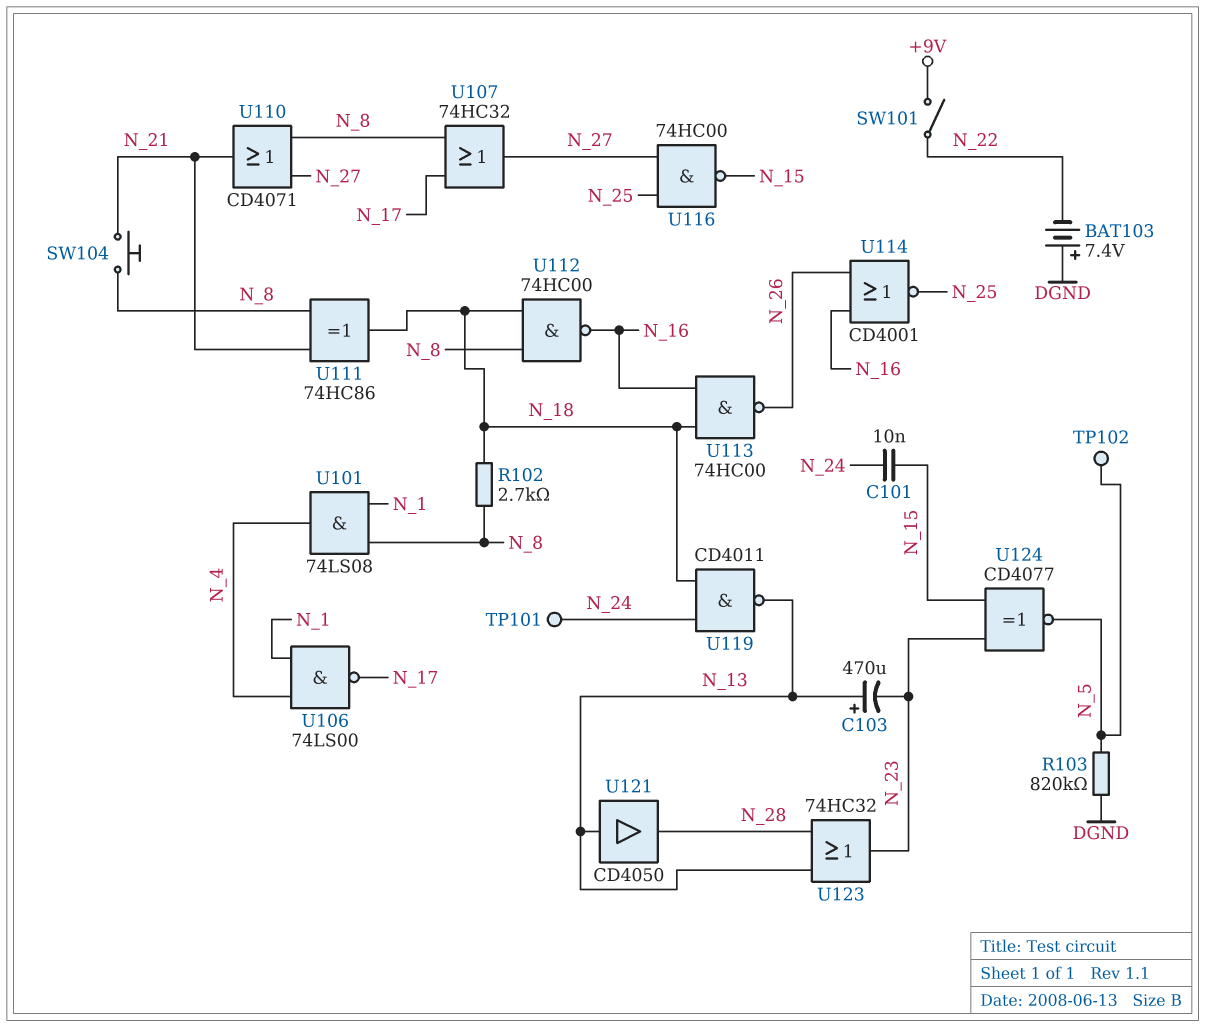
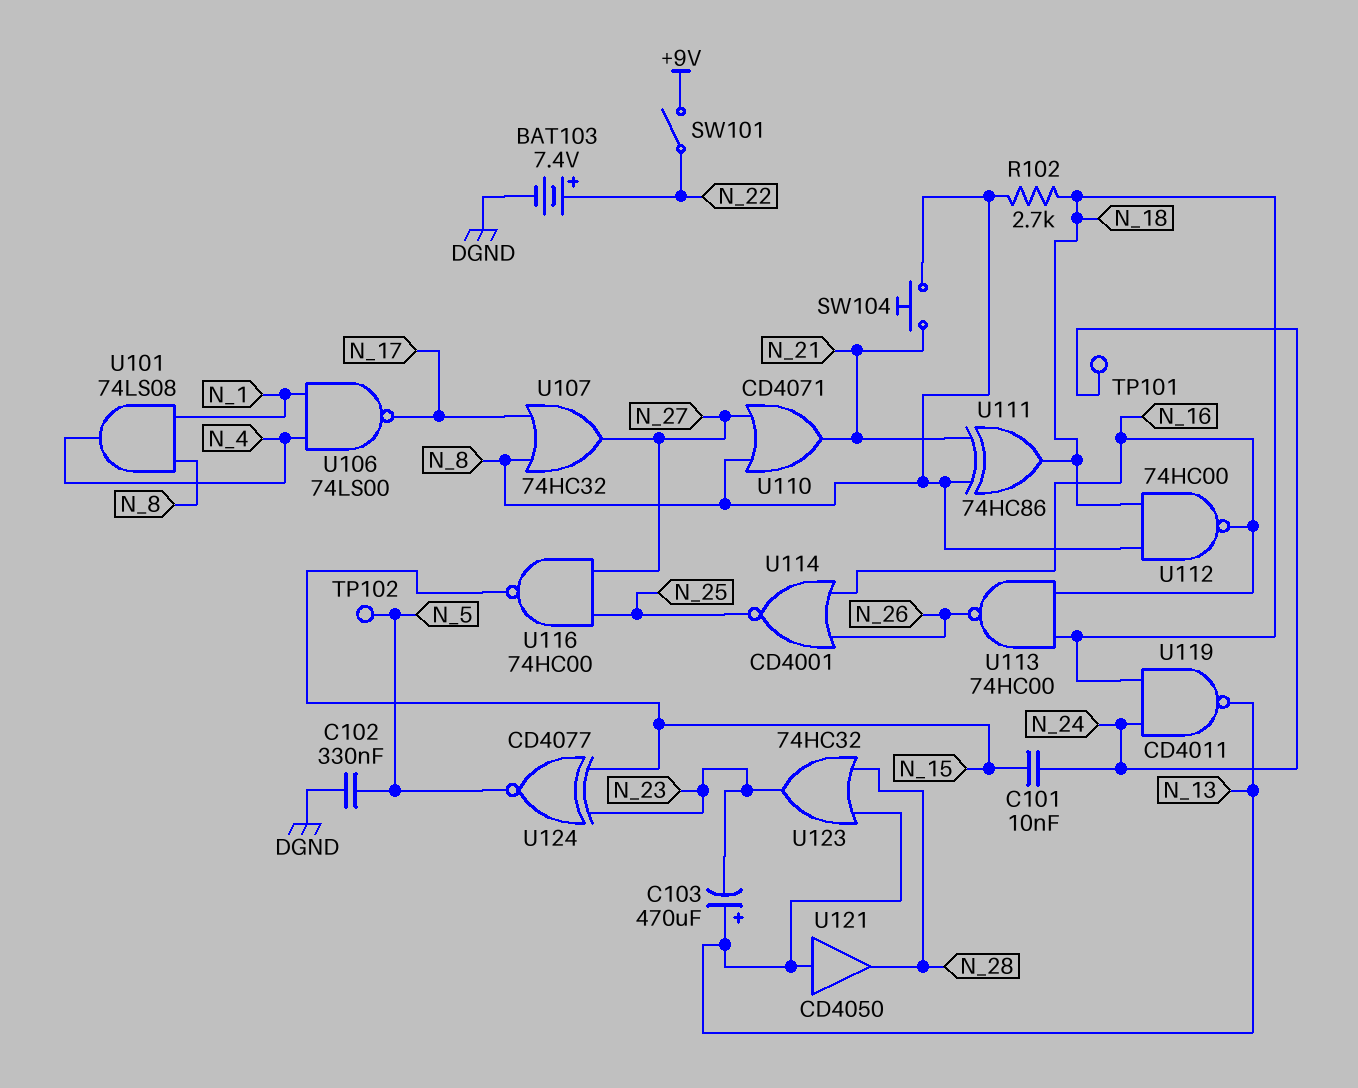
BAT103: 7.4V (plus DGND, minus N_22) -> 7.4V (plus N_22, minus DGND)
C102: none -> 330nF (DGND, N_5)
R103: 820k (DGND, N_5) -> none

